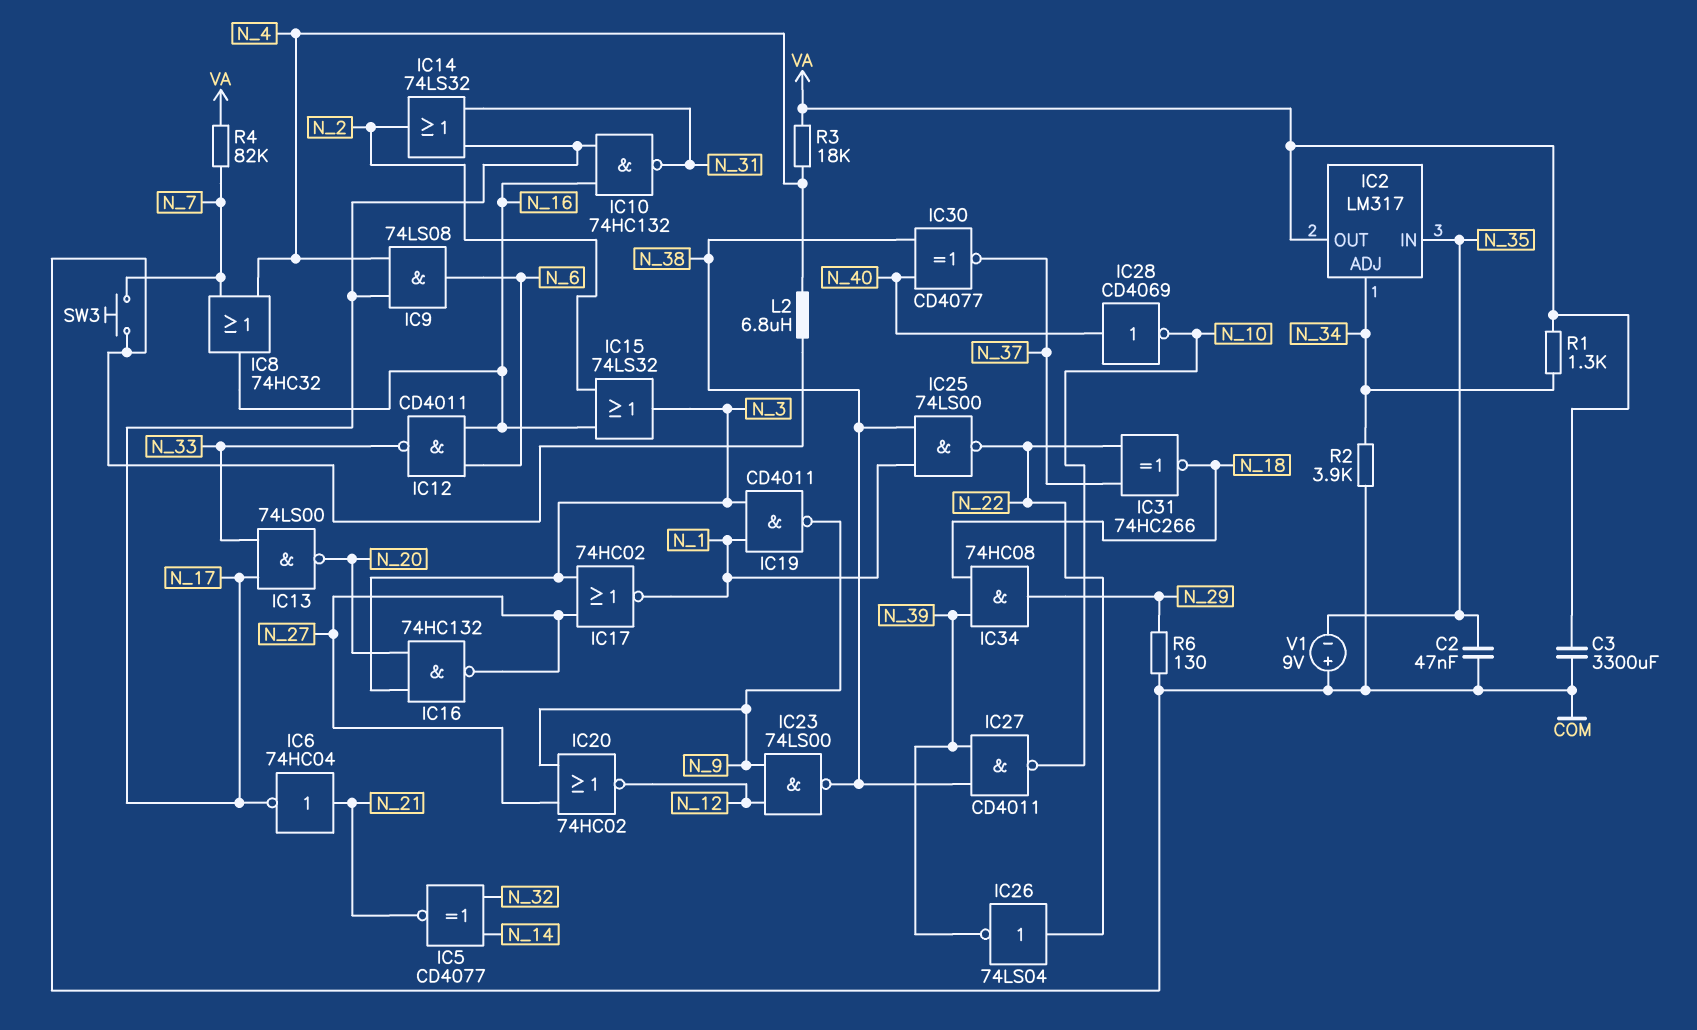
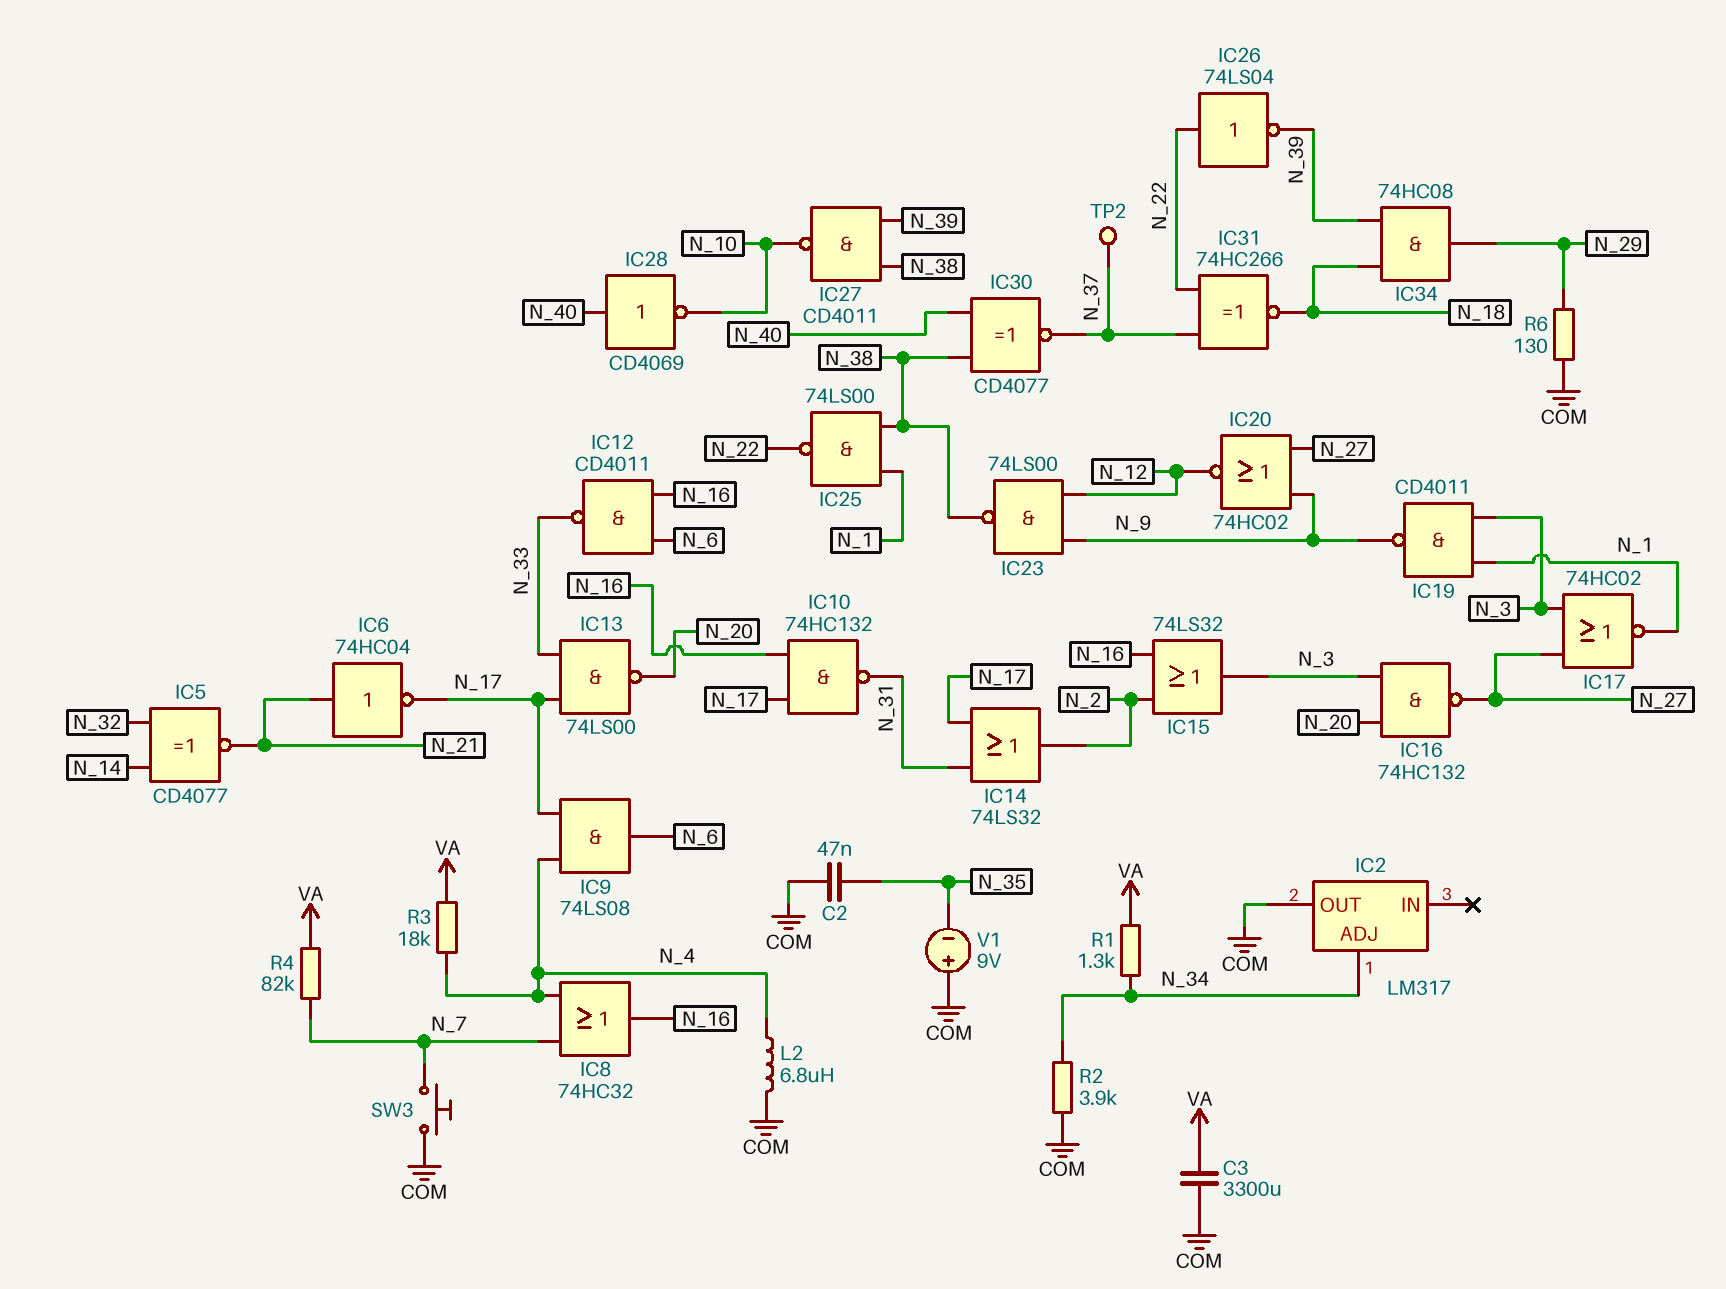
IC2 pin IN: N_35 -> none
IC2 pin OUT: VA -> COM
TP2: none -> test point (N_37)

